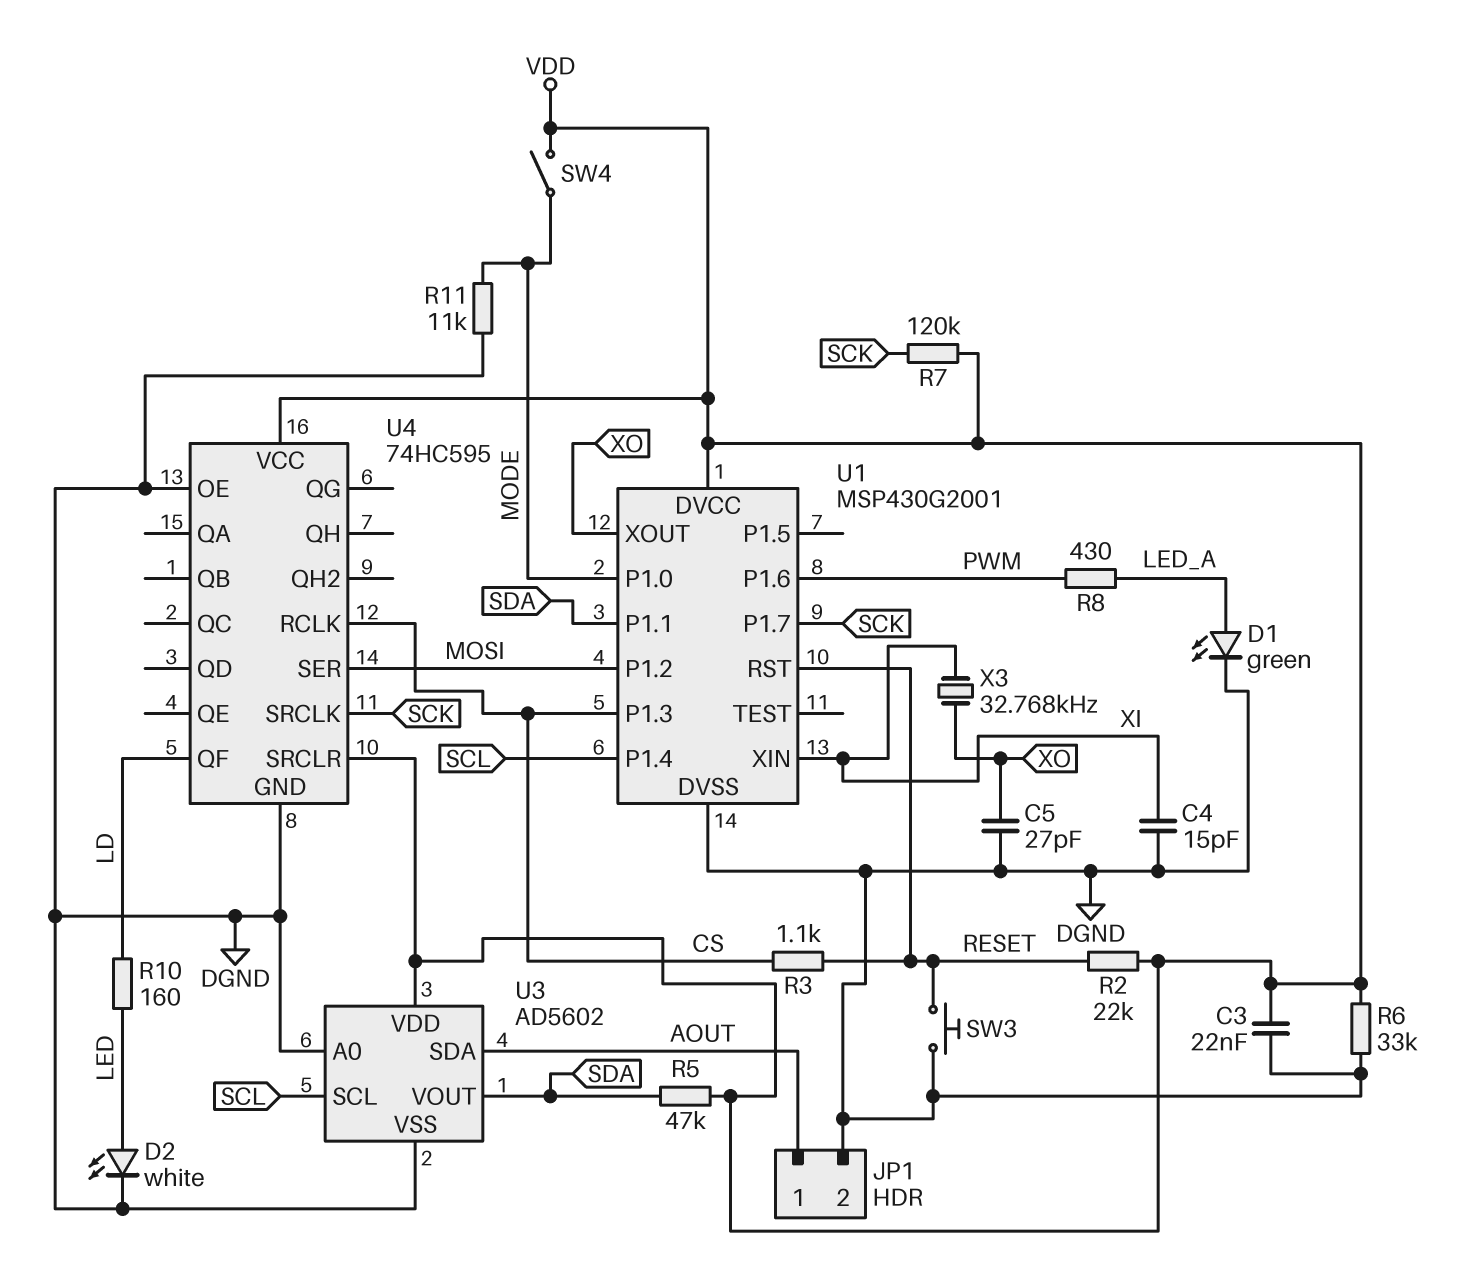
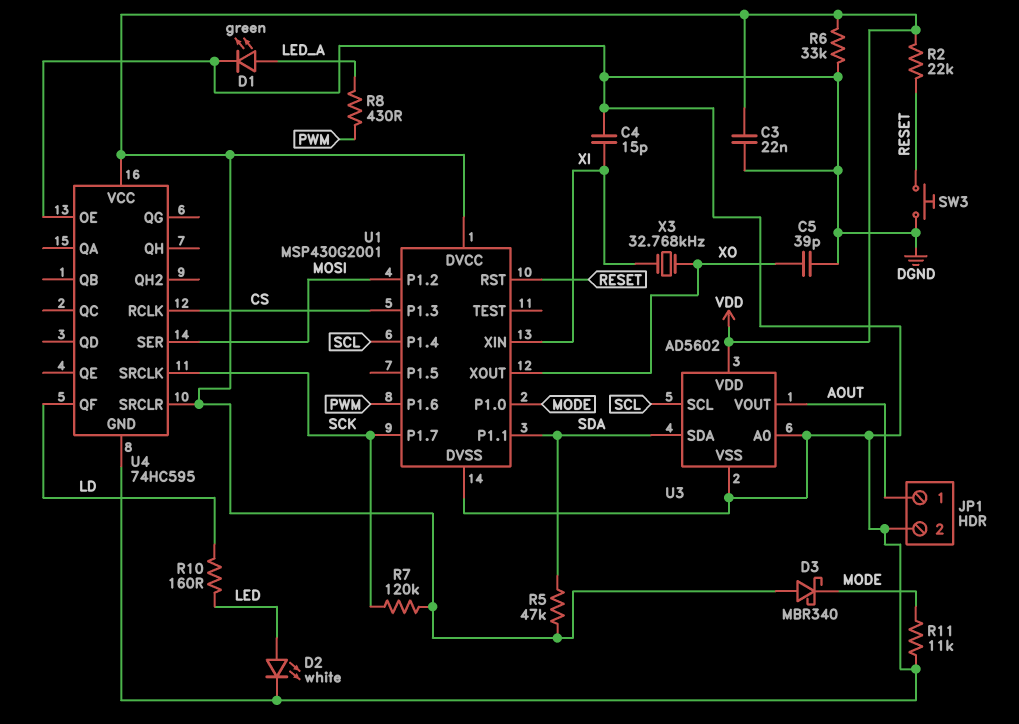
C5: 27pF (DGND, XO) -> 39pF (DGND, XO)
D3: none -> schottky MBR340 (A VDD, K MODE)
R3: 1.1k (CS, RESET) -> none
SW4: switch (MODE, VDD) -> none
U3 pin SDA: AOUT -> SDA
U3 pin VOUT: SDA -> AOUT

